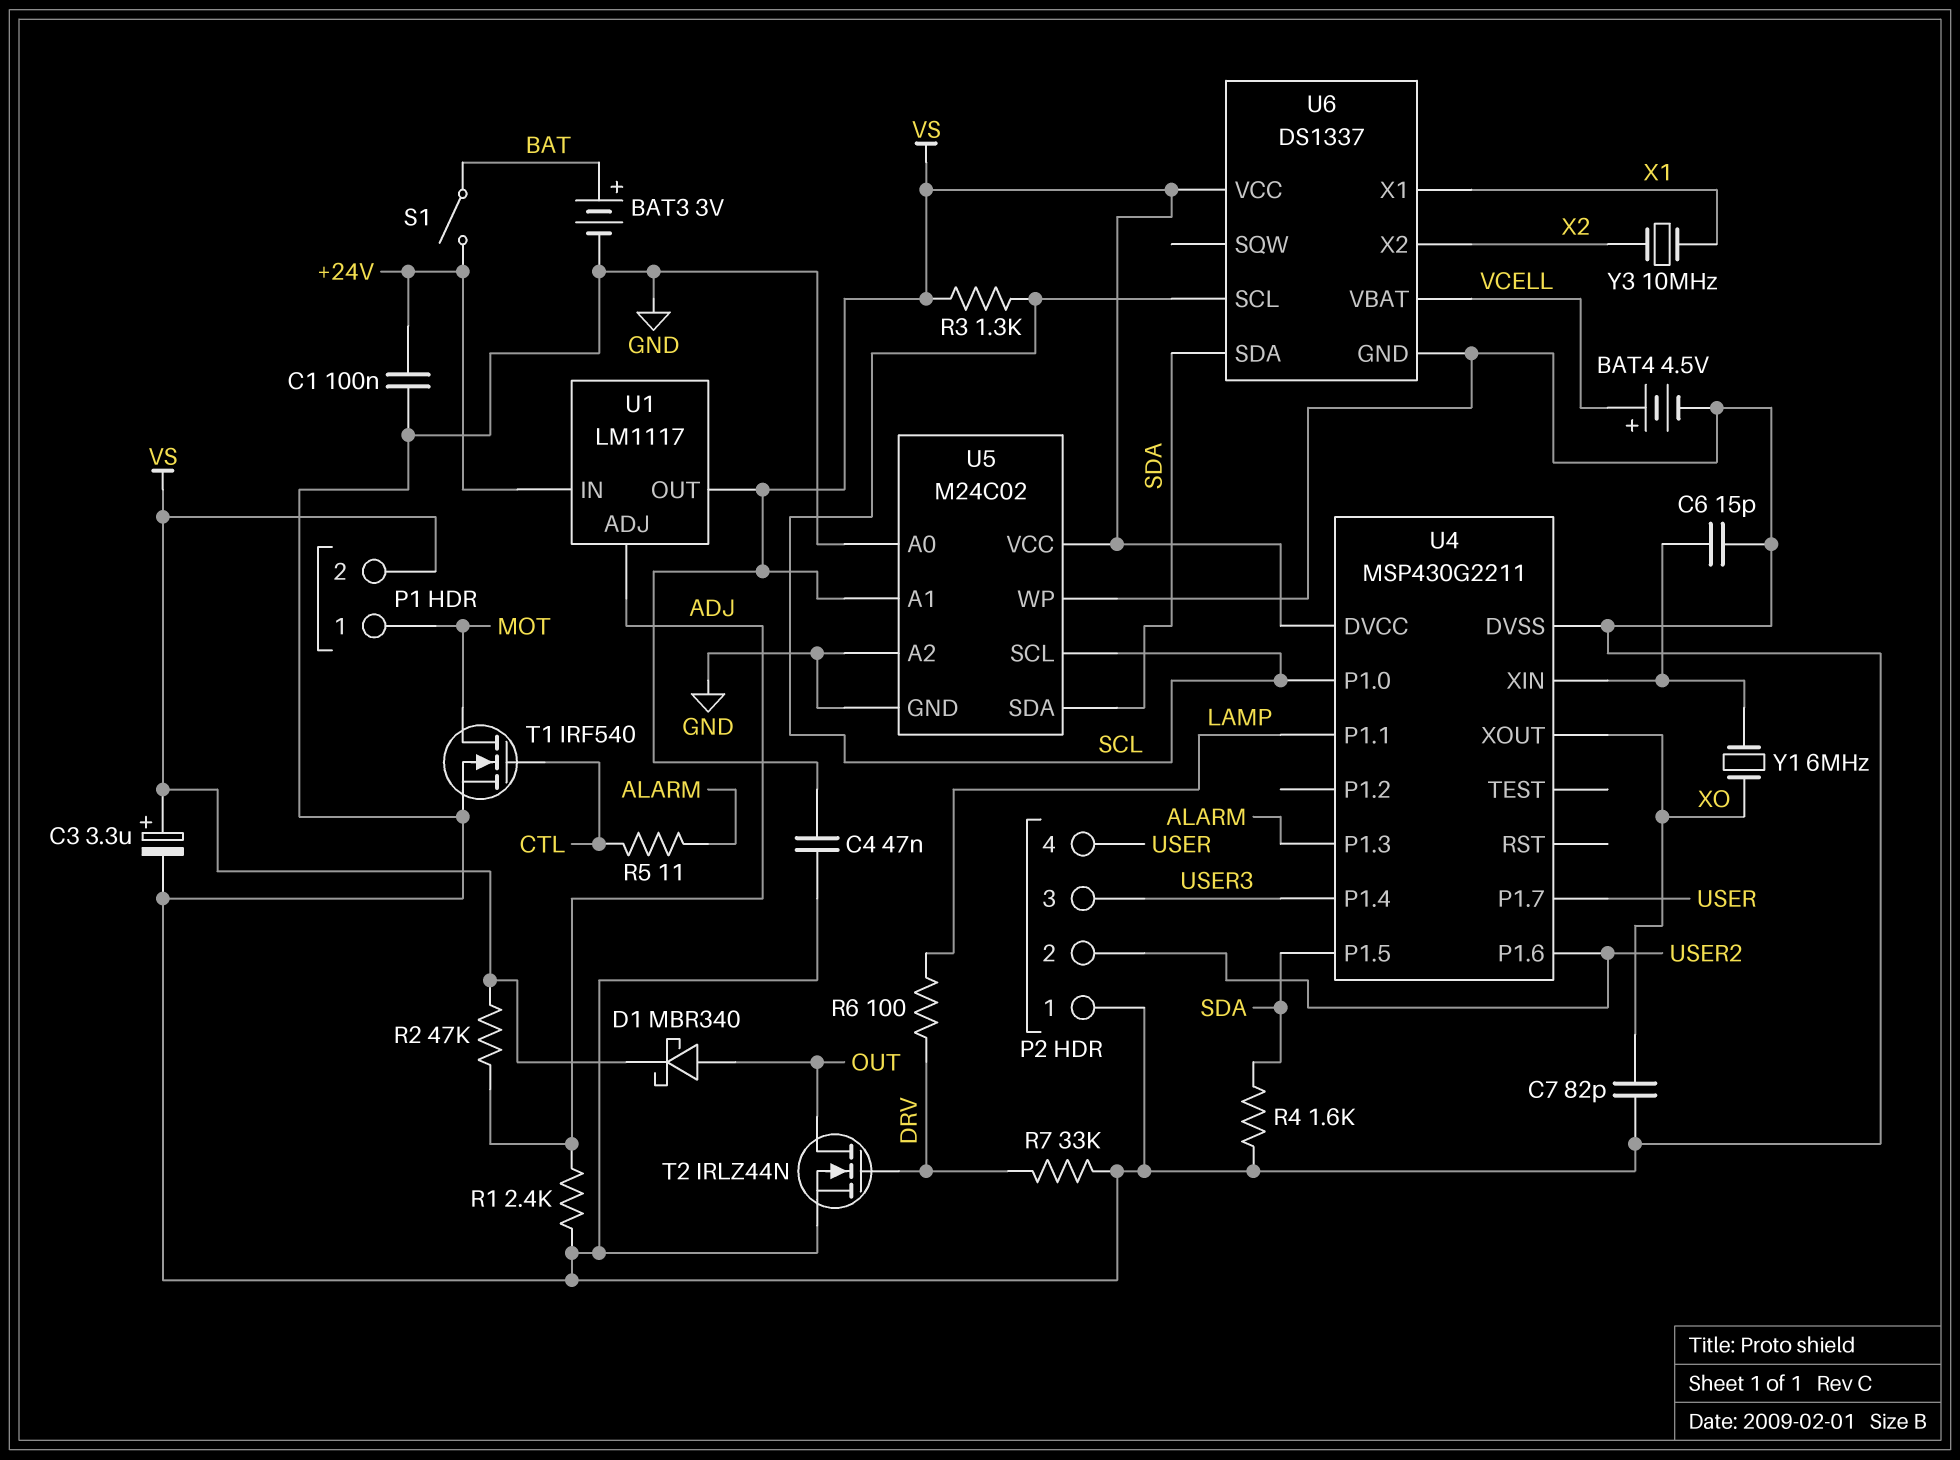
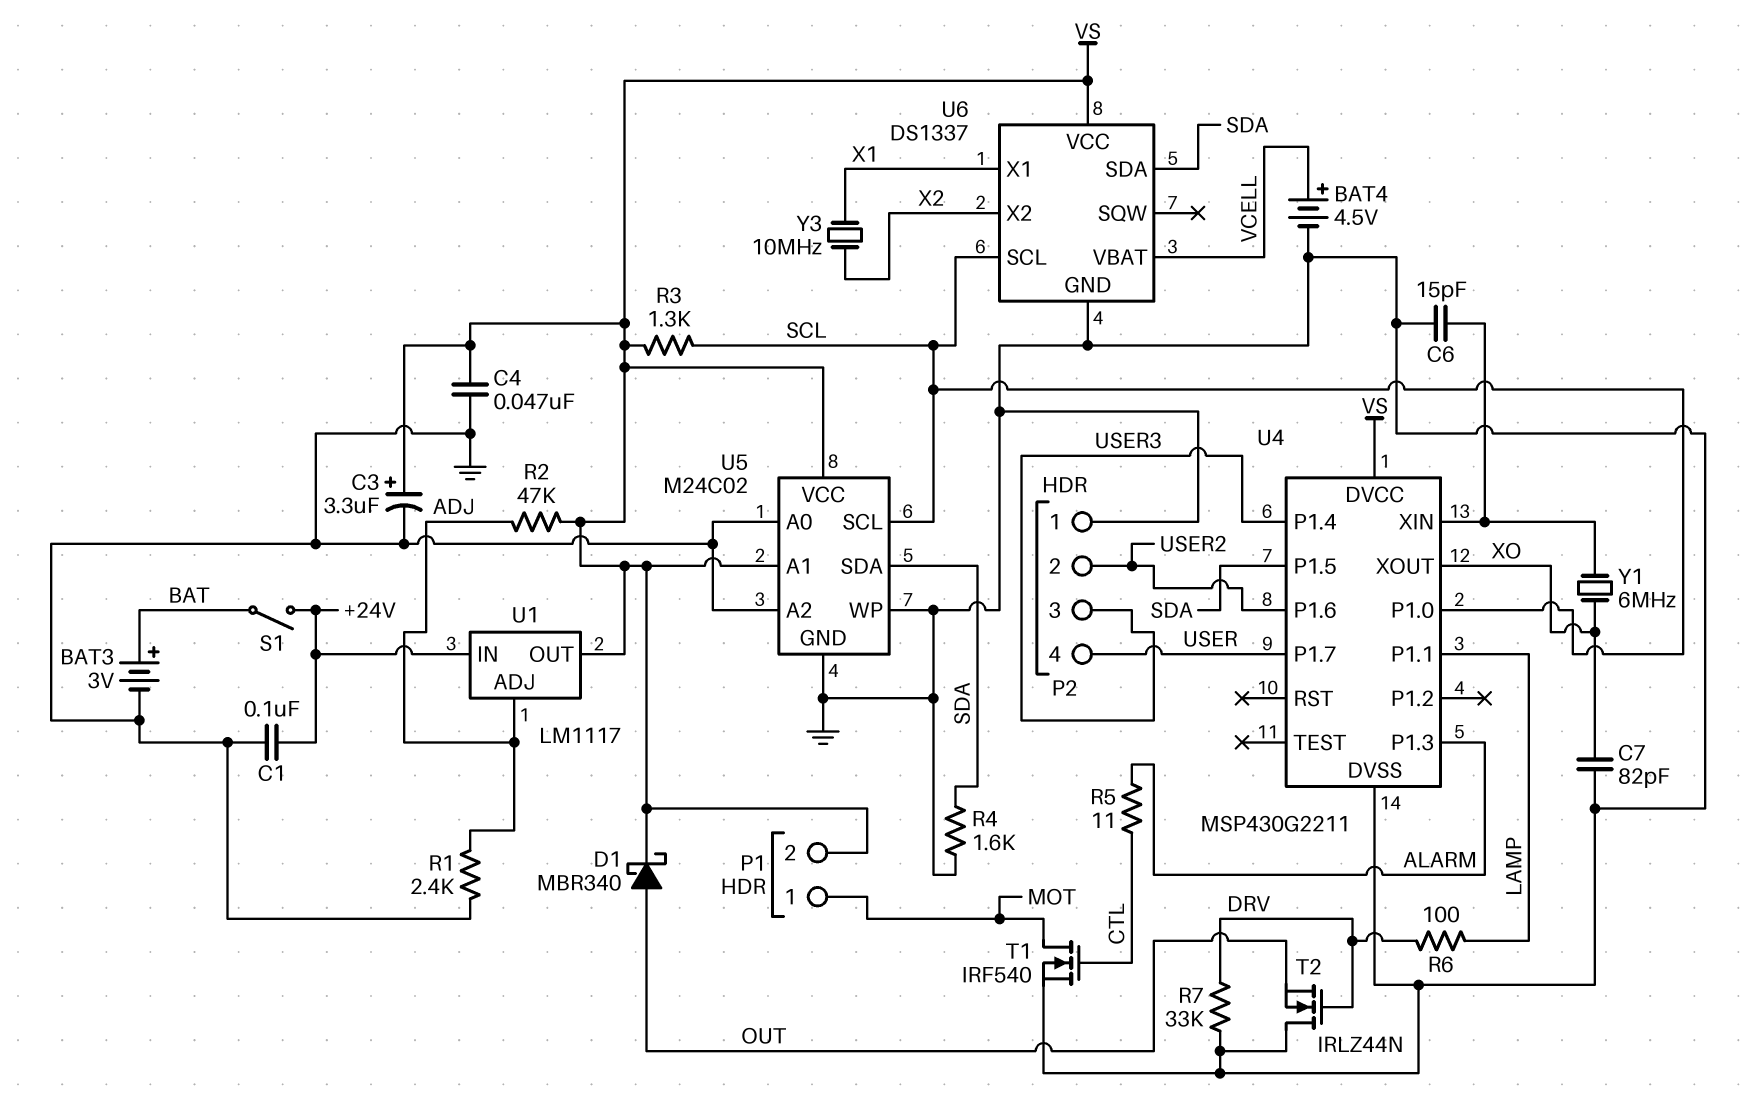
T2: NMOS IRLZ44N (G DRV, D OUT, S GND) -> NMOS IRLZ44N (G DRV, D GND, S OUT)

